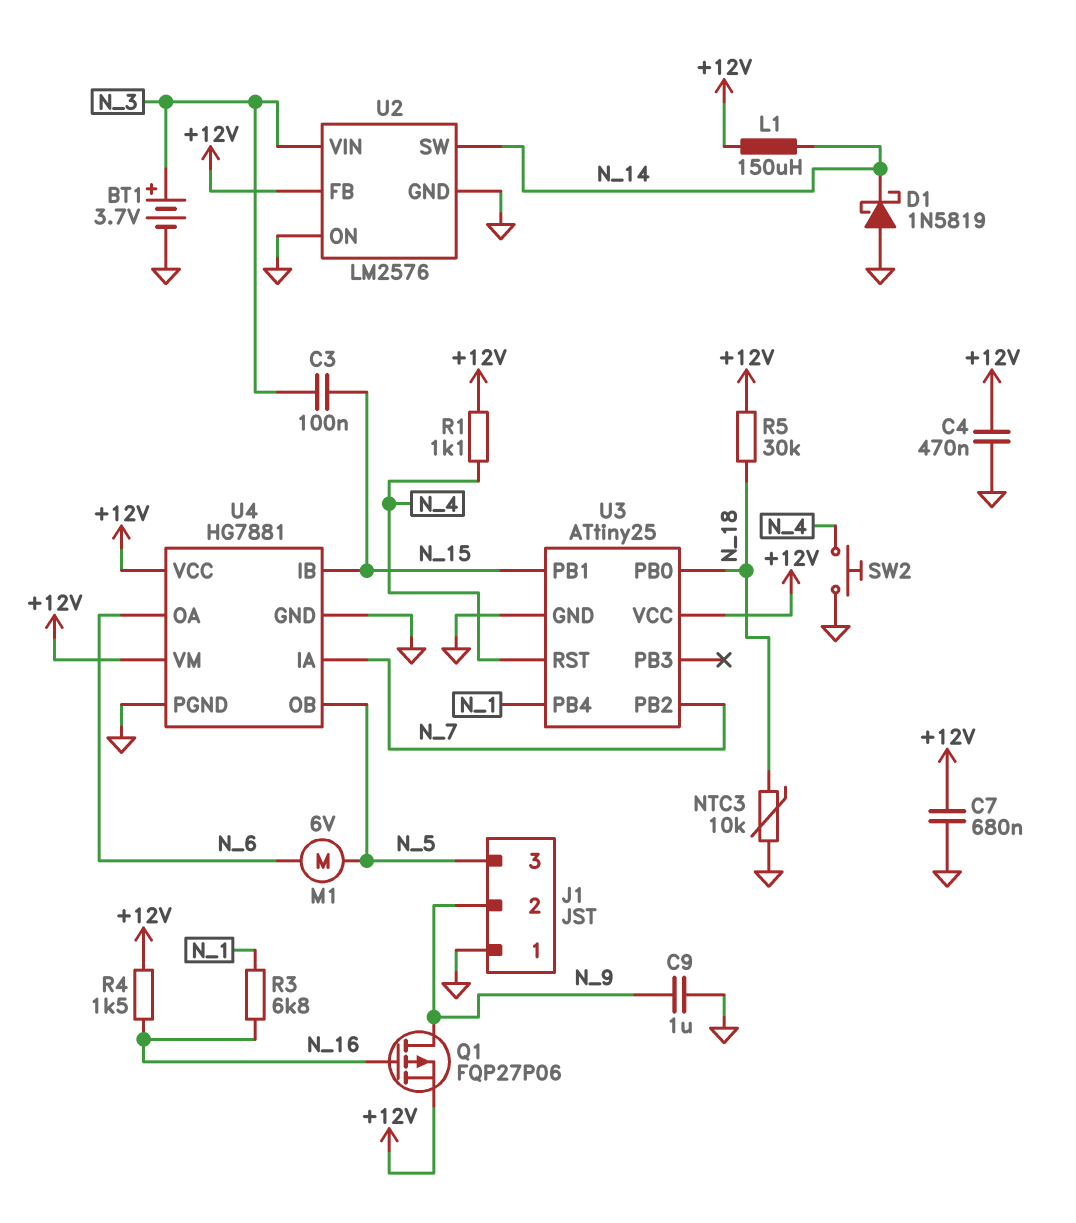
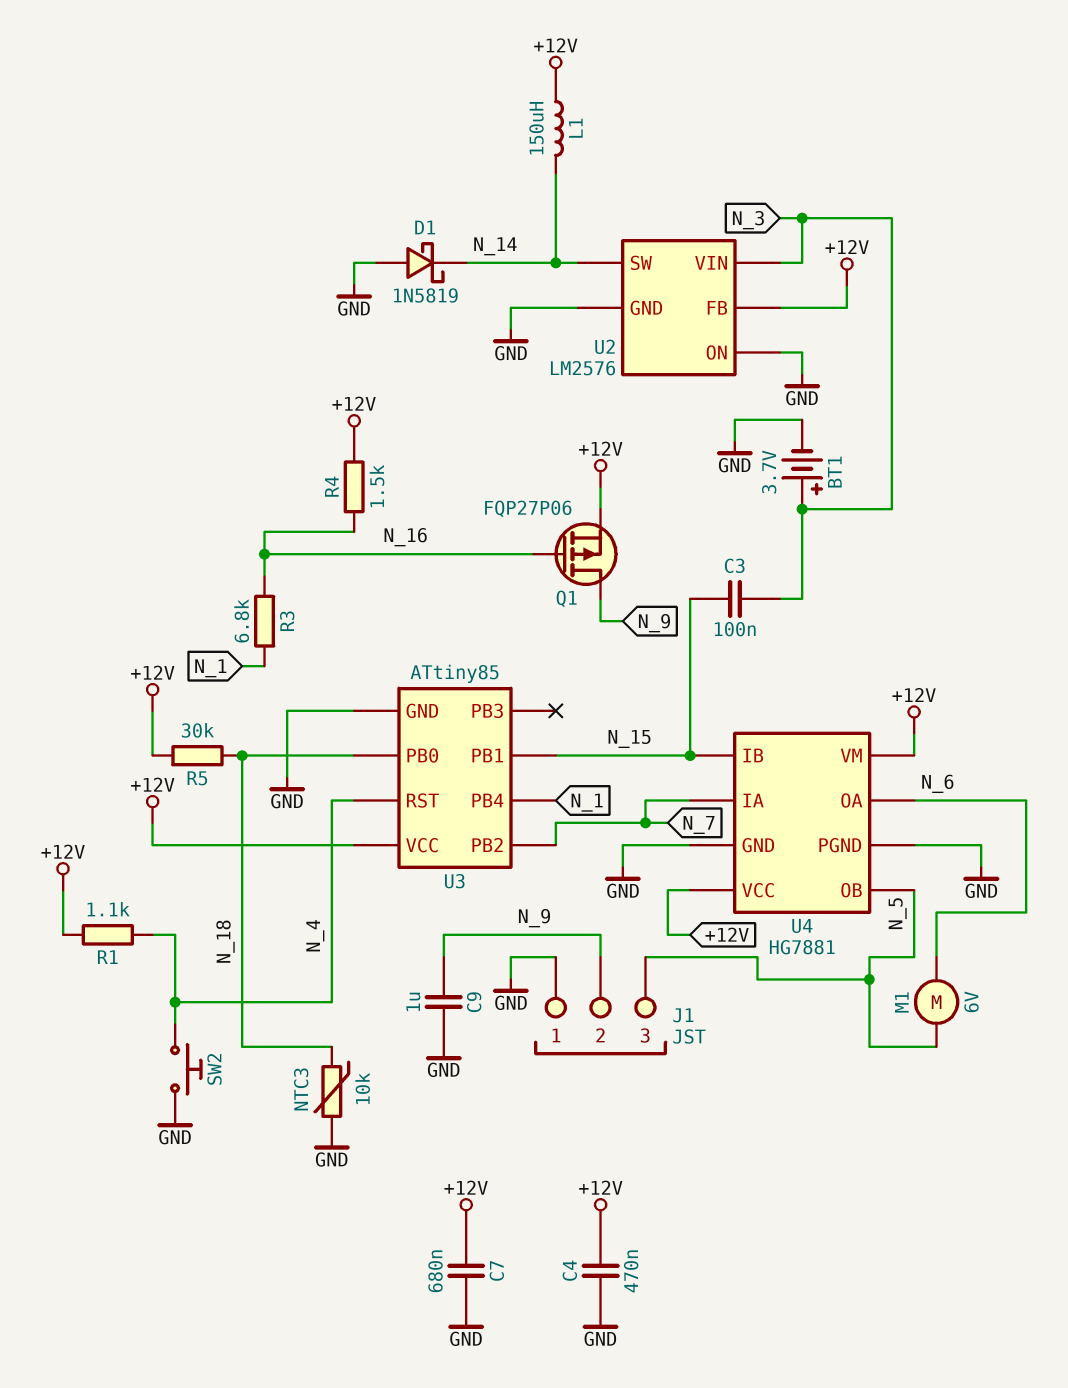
U3: ATtiny25 -> ATtiny85

